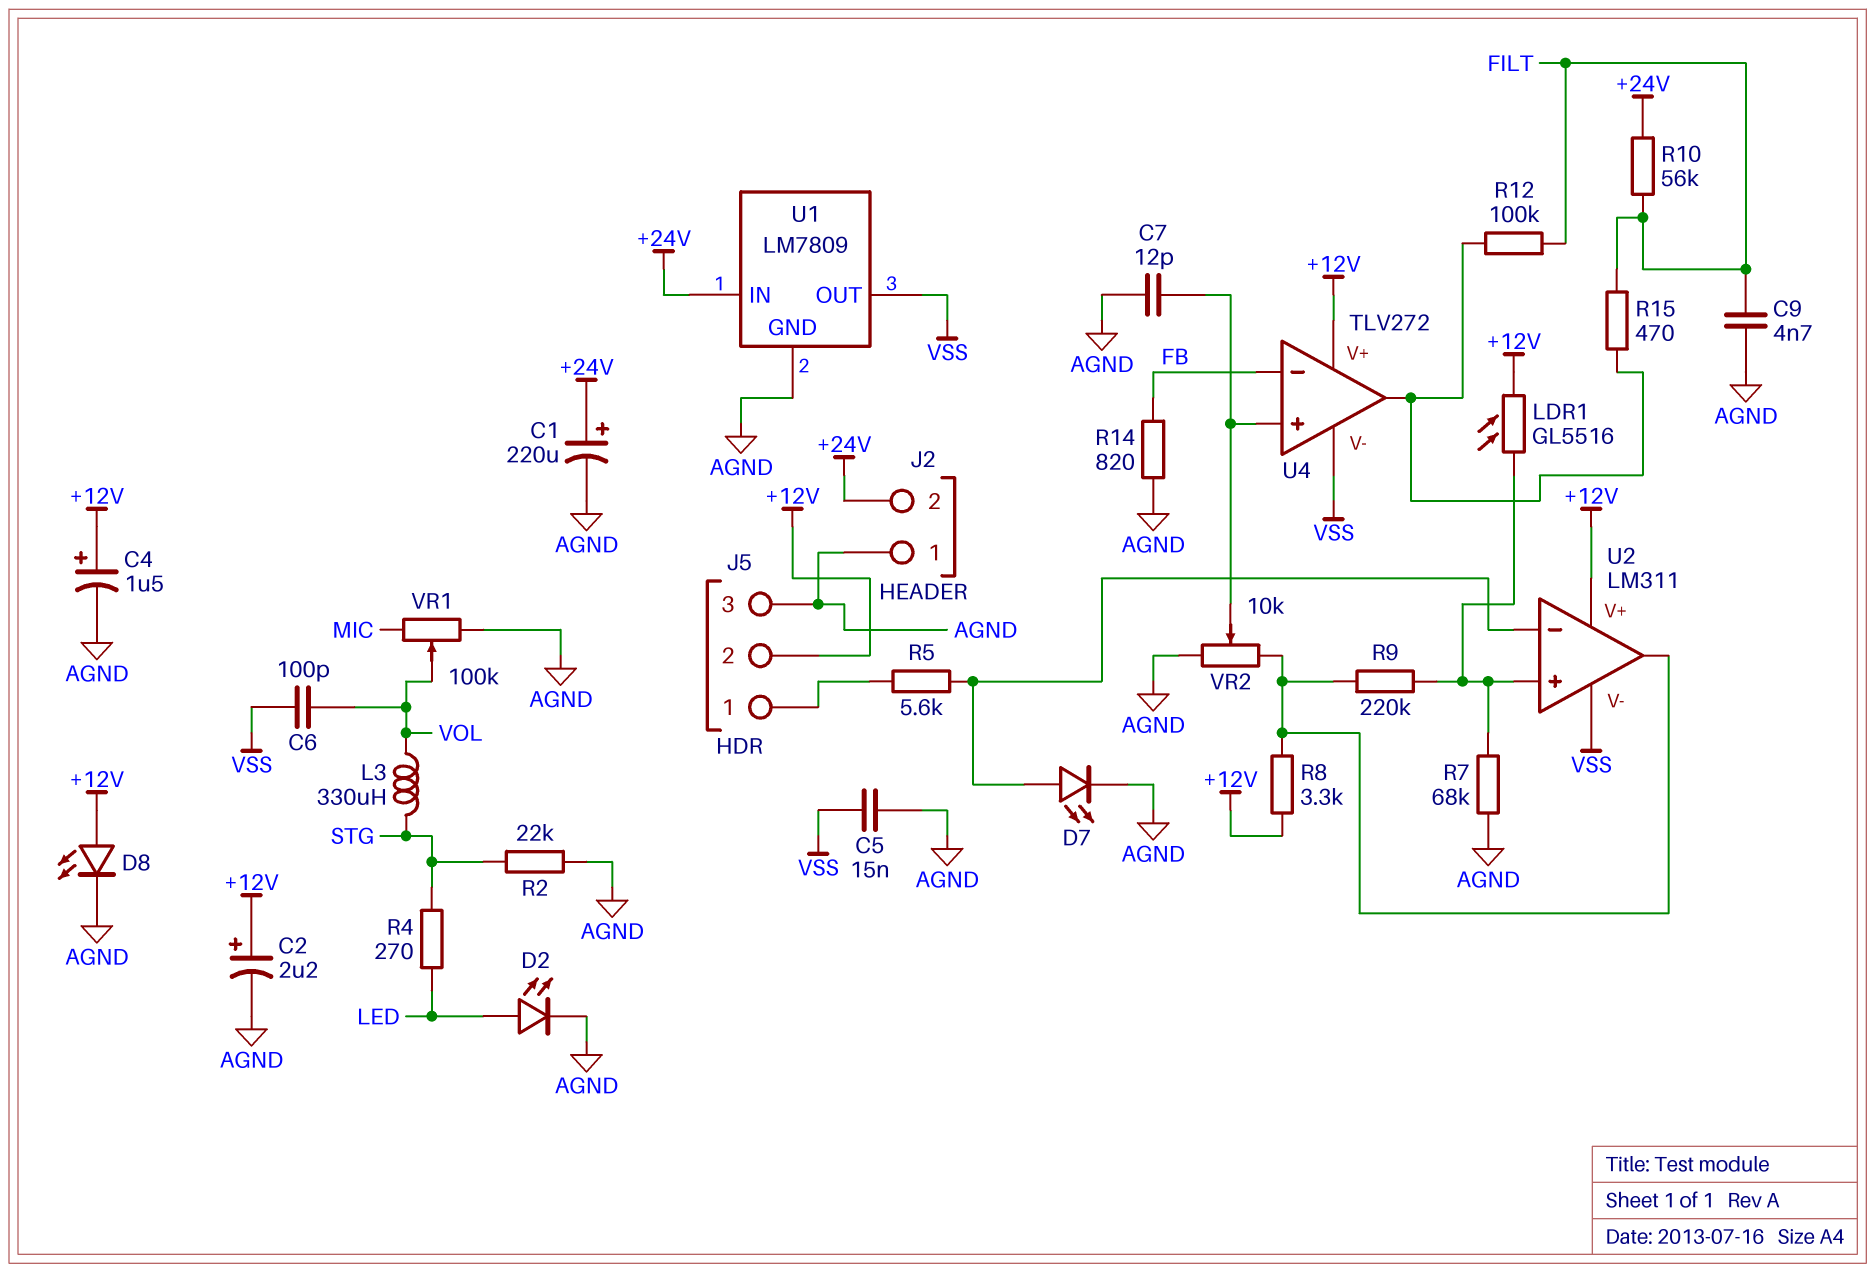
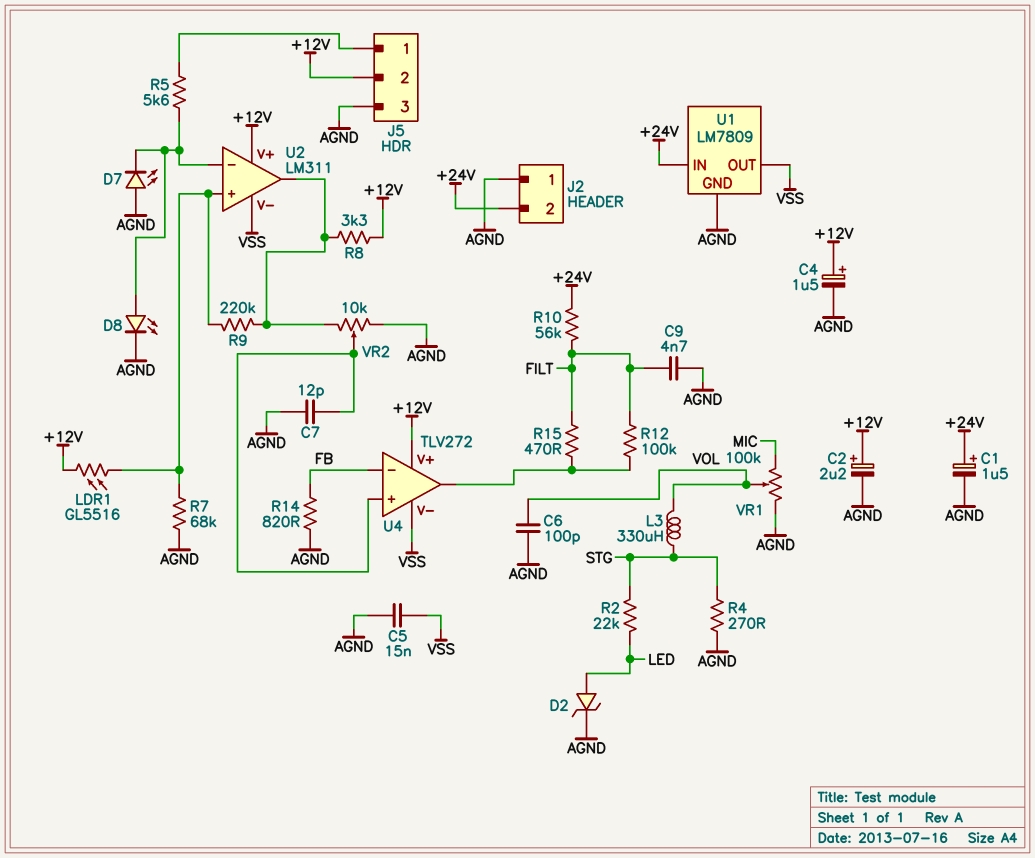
C1: 220uF (plus +24V, minus AGND) -> 1.5uF (plus +24V, minus AGND)
C6: 100pF (VOL, VSS) -> 100pF (AGND, VOL)
D2: LED (A LED, K AGND) -> zener (A LED, K AGND)
D7: LED (A U2/in-, K AGND) -> LED (A AGND, K U2/in-)
D8: LED (A +12V, K AGND) -> LED (A U2/in-, K AGND)
R2: 22k (AGND, STG) -> 22k (LED, STG)
R4: 270 (LED, STG) -> 270 (AGND, STG)

